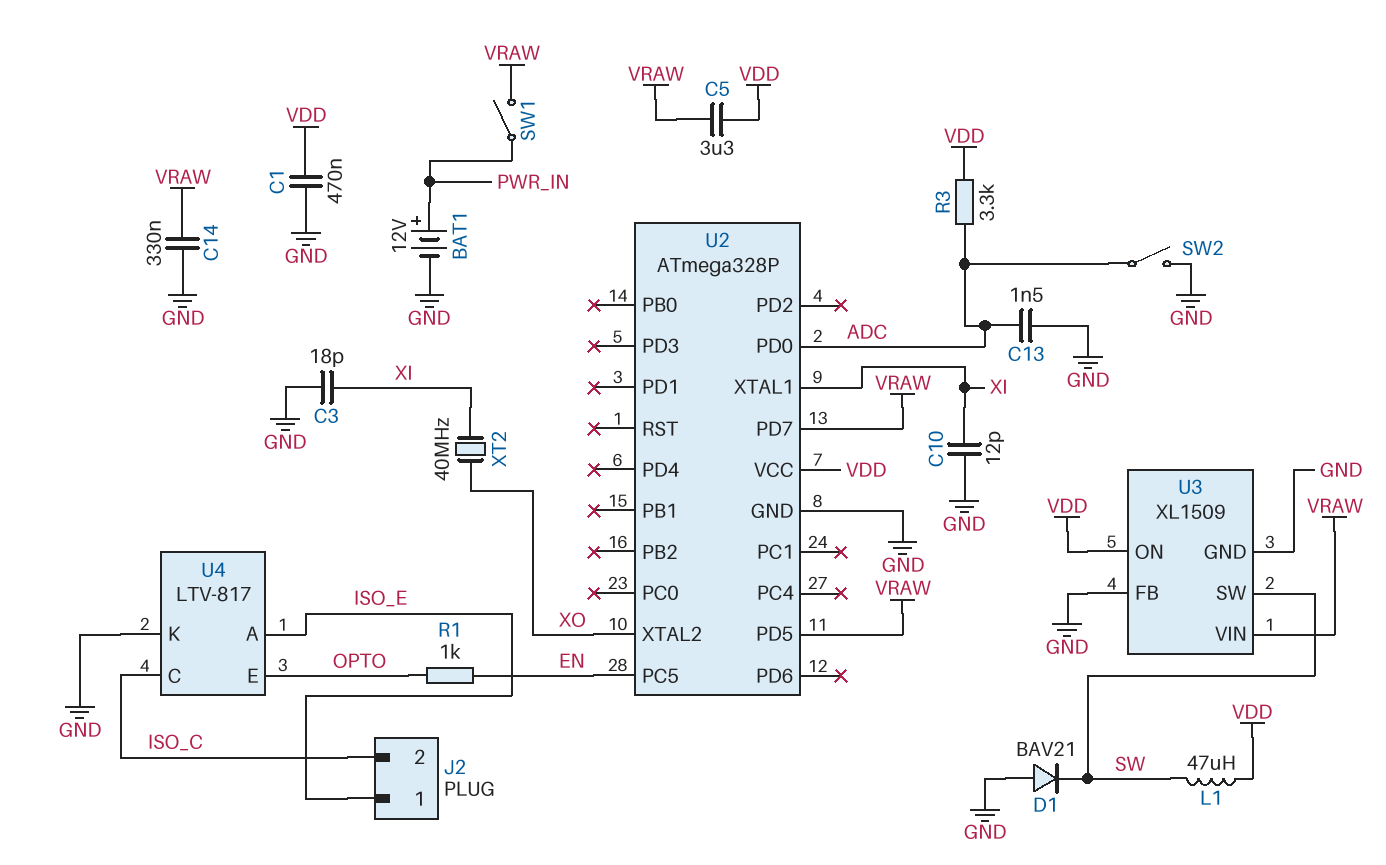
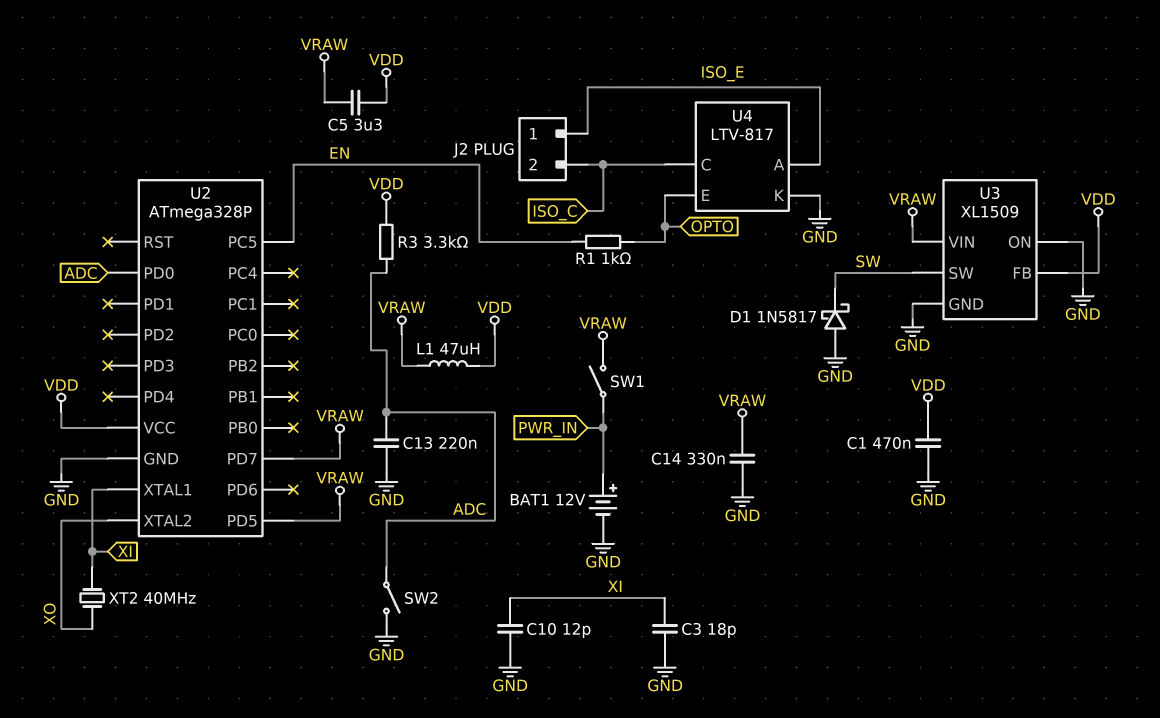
C13: 1.5nF (ADC, GND) -> 220nF (ADC, GND)
D1: diode BAV21 (A GND, K SW) -> schottky 1N5817 (A GND, K SW)
L1: 47uH (SW, VDD) -> 47uH (VDD, VRAW)
U3 pin FB: GND -> VDD
U3 pin ON: VDD -> GND

